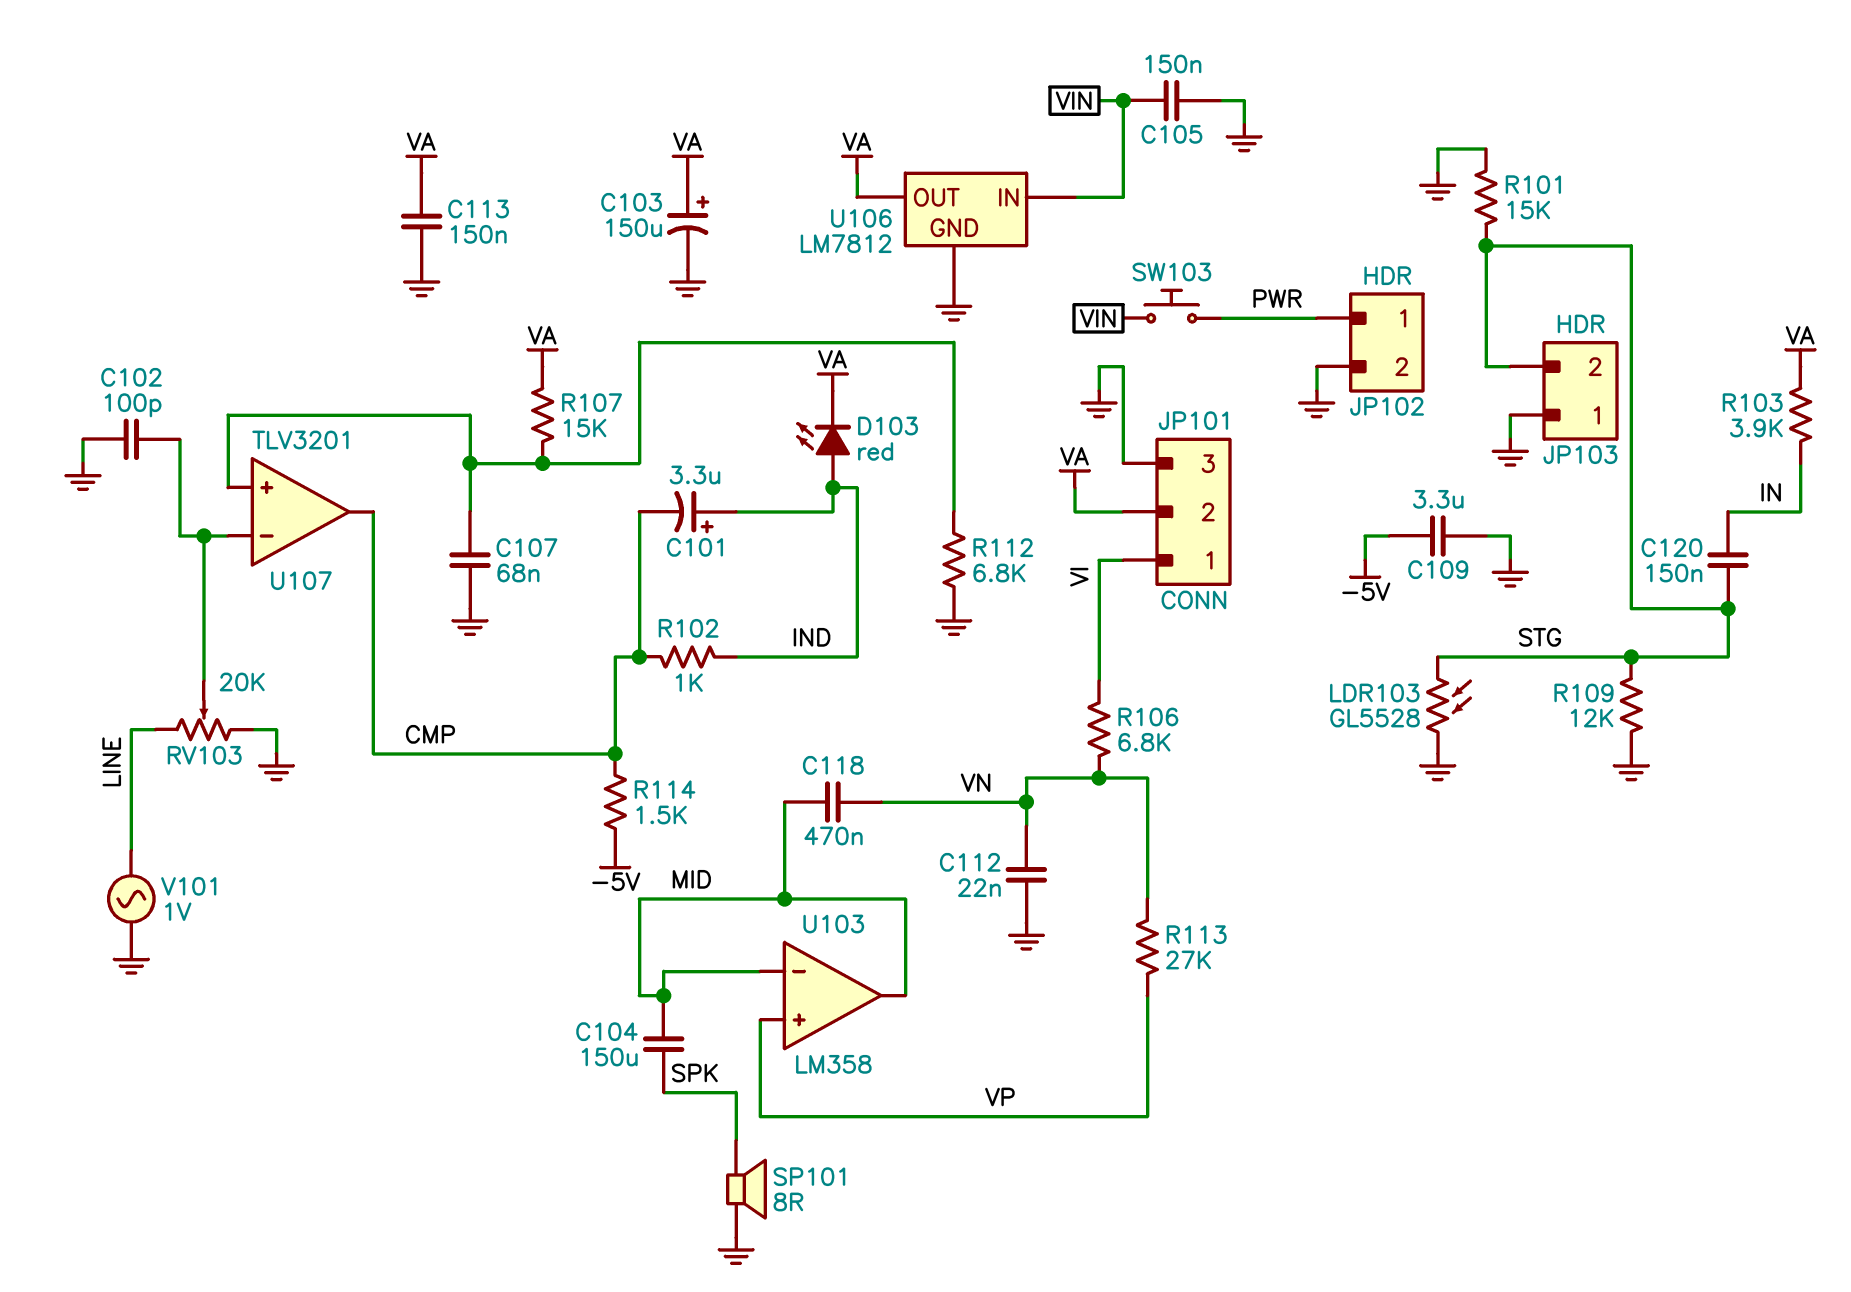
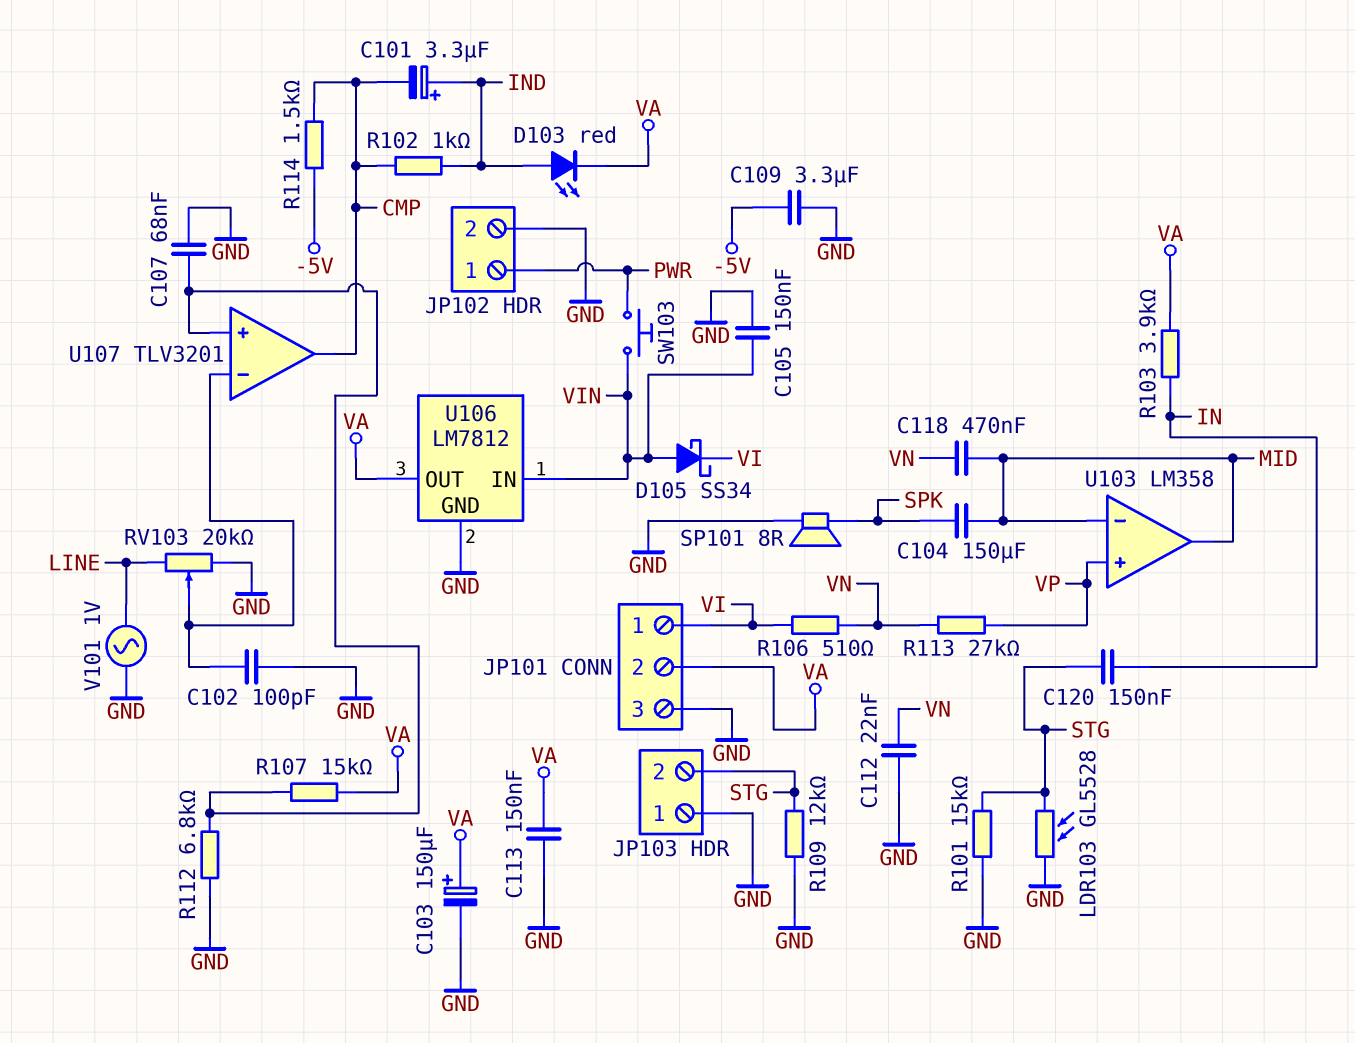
D105: none -> schottky SS34 (A VIN, K VI)
R106: 6.8k (VI, VN) -> 510 (VI, VN)

